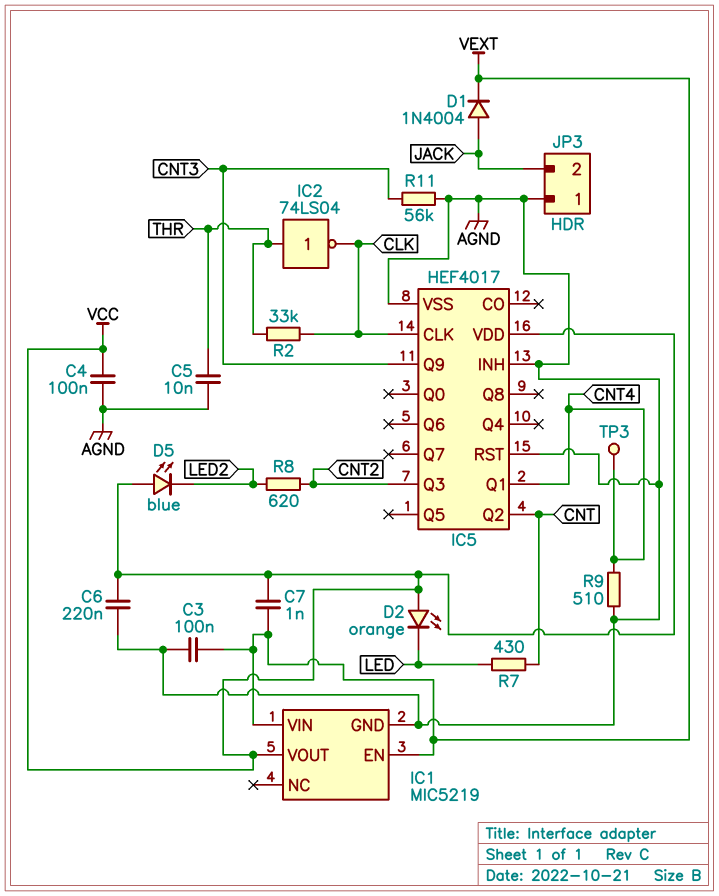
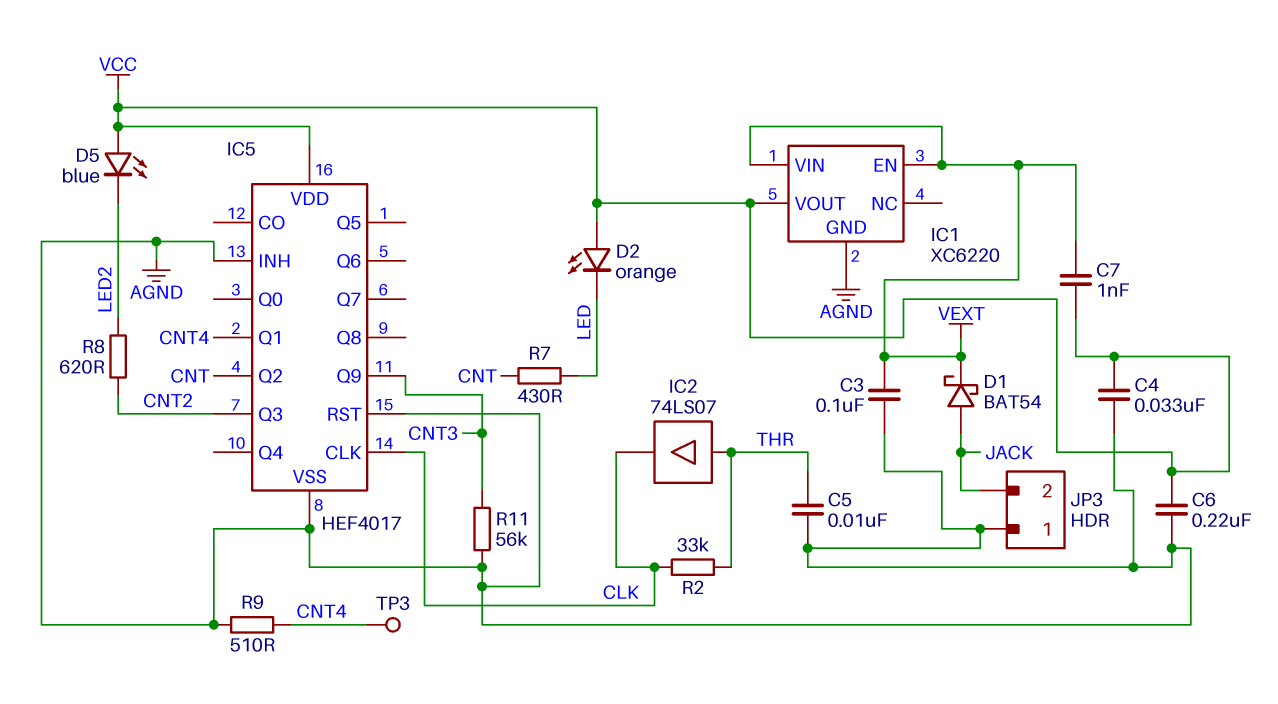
C4: 100nF (AGND, VCC) -> 33nF (AGND, VCC)
D1: diode 1N4004 (A JACK, K VEXT) -> schottky BAT54 (A JACK, K VEXT)
IC1: MIC5219 -> XC6220
IC2: NOT 74LS04 (in THR, out CLK) -> buffer 74LS07 (in THR, out CLK)

